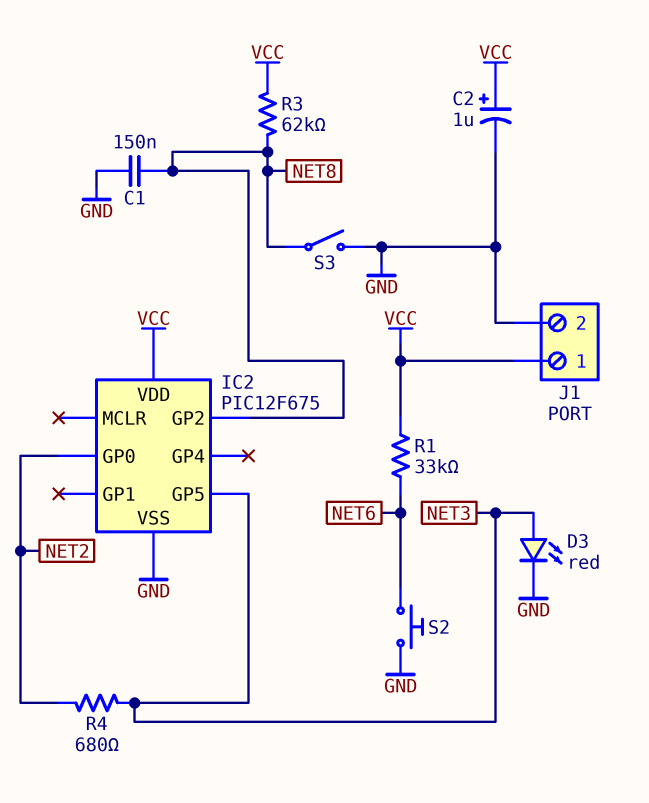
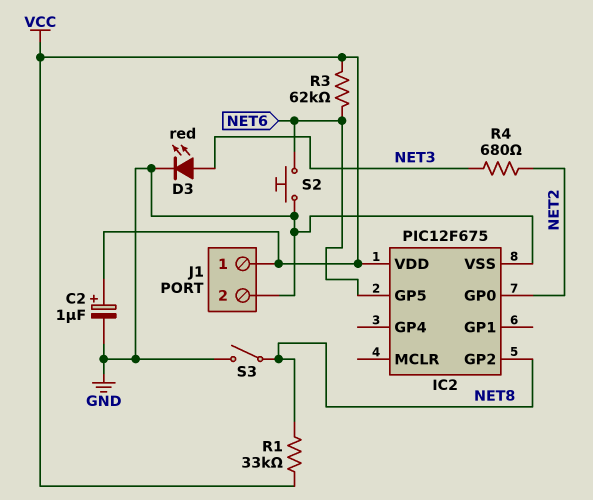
C1: 150nF (GND, NET8) -> none
IC2 pin GP5: NET3 -> NET6
R1: 33k (NET6, VCC) -> 33k (NET8, VCC)
R3: 62k (NET8, VCC) -> 62k (NET6, VCC)

